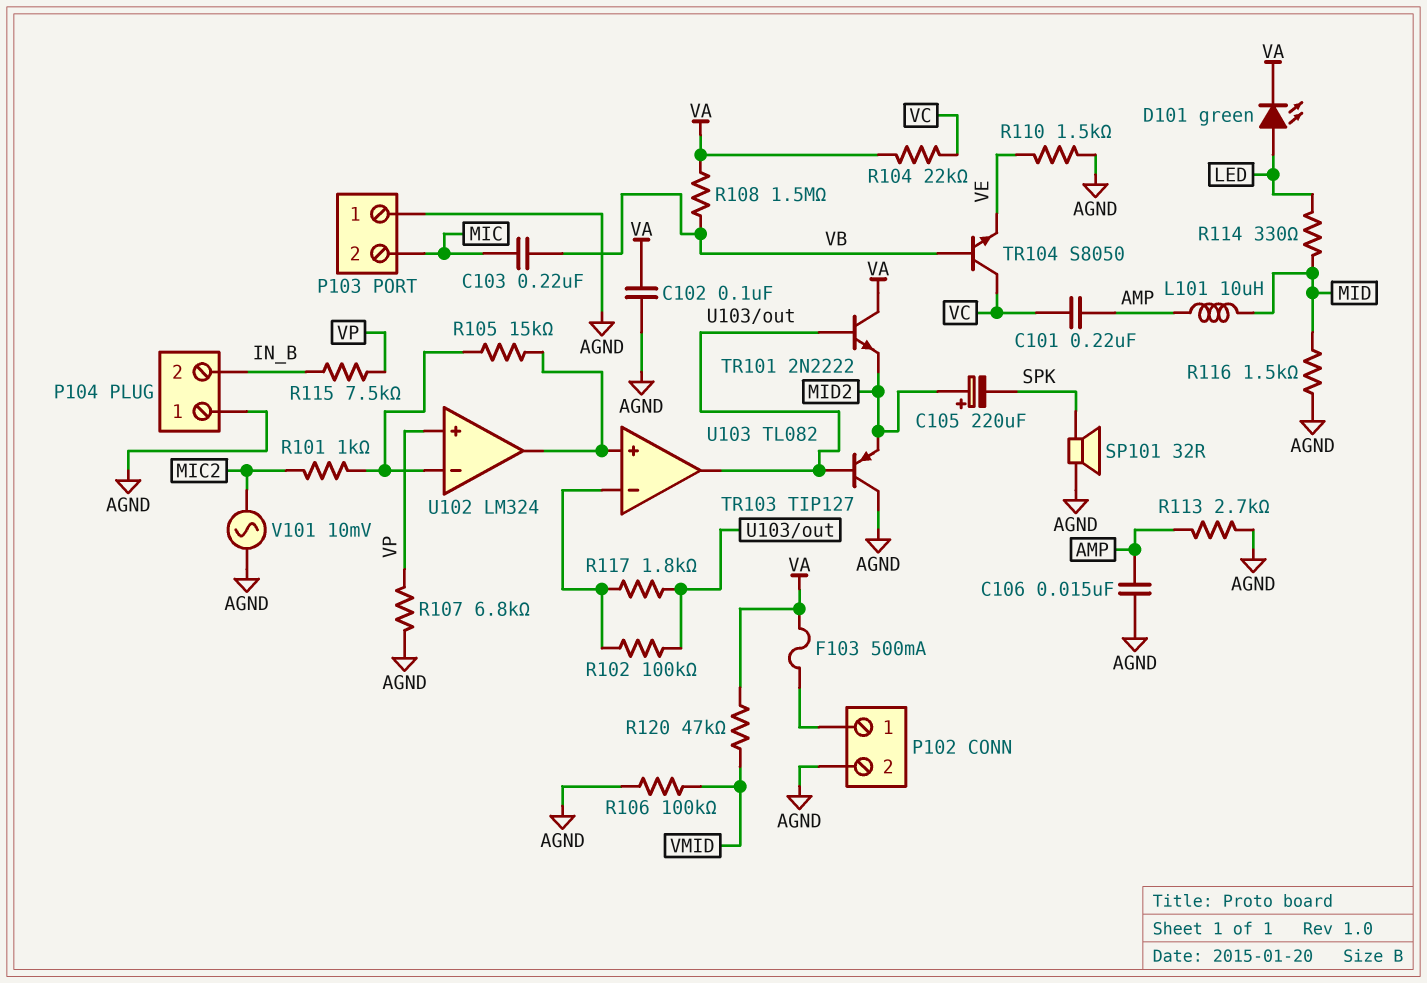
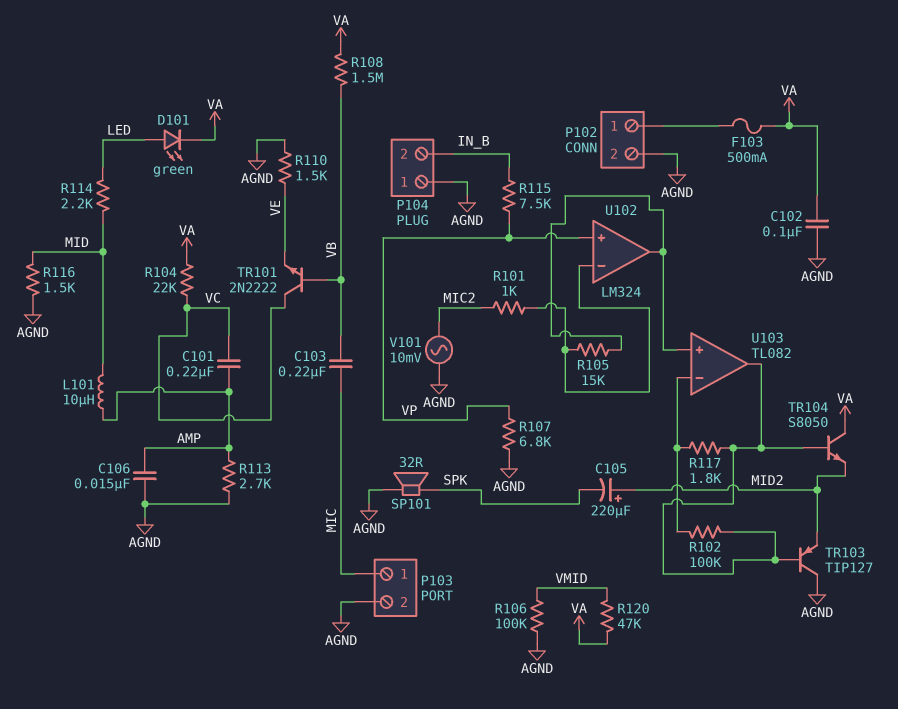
P103 pin 1: AGND -> MIC
P103 pin 2: MIC -> AGND
R114: 330 (LED, MID) -> 2.2k (LED, MID)
TR101: NPN 2N2222 (B U103/out, C VA, E MID2) -> NPN 2N2222 (B VB, C VC, E VE)
TR104: NPN S8050 (B VB, C VC, E VE) -> NPN S8050 (B U103/out, C VA, E MID2)

